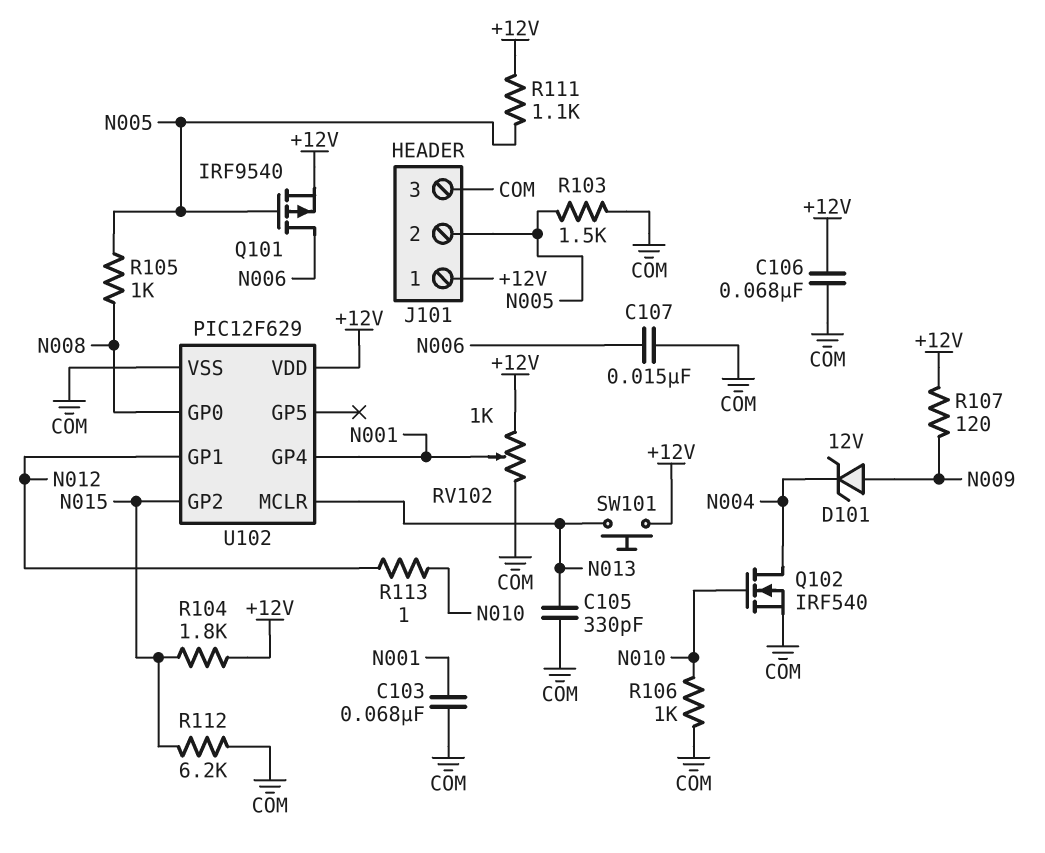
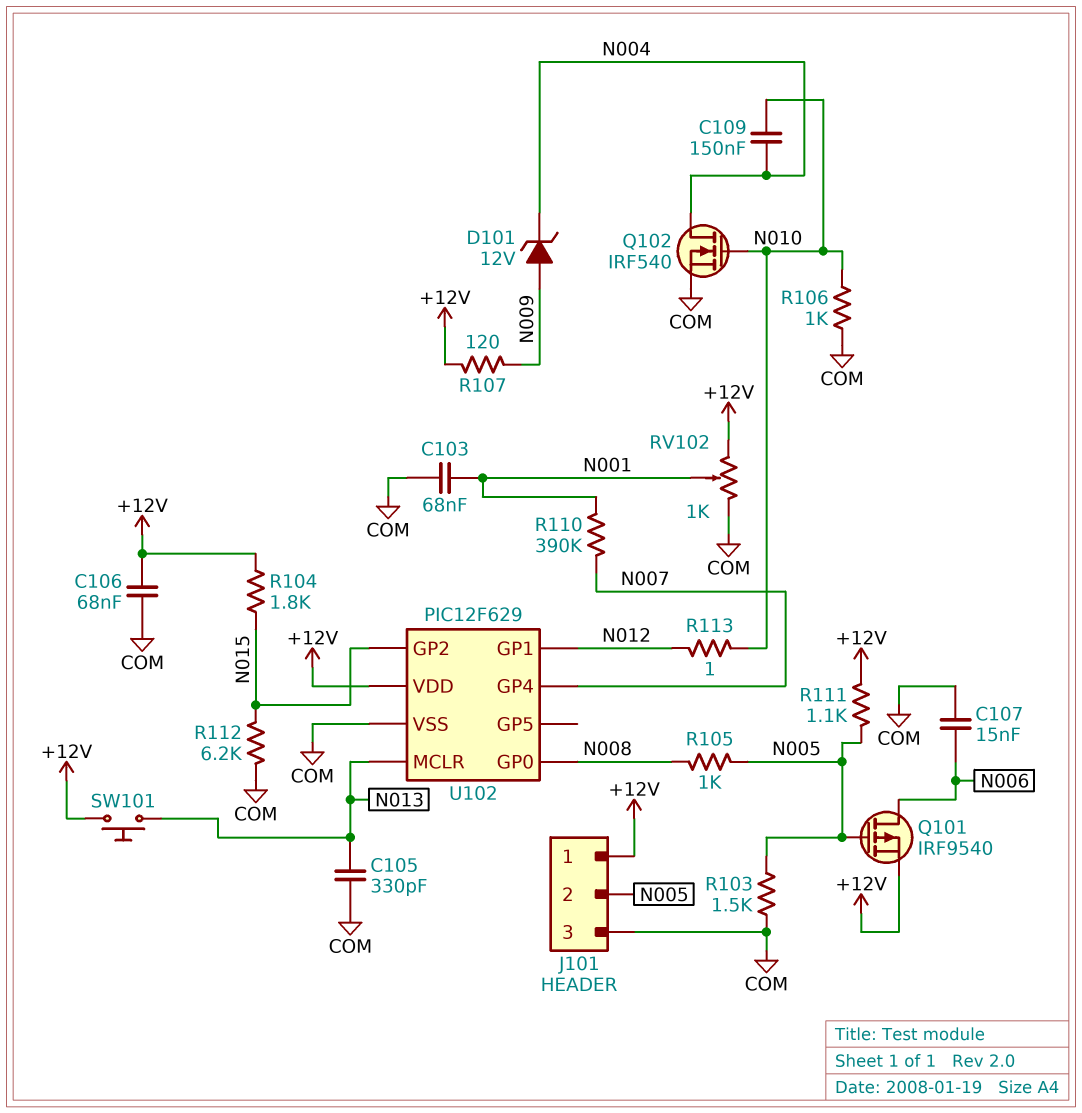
C109: none -> 150nF (N004, N010)
R110: none -> 390k (N001, N007)
U102 pin GP4: N001 -> N007

